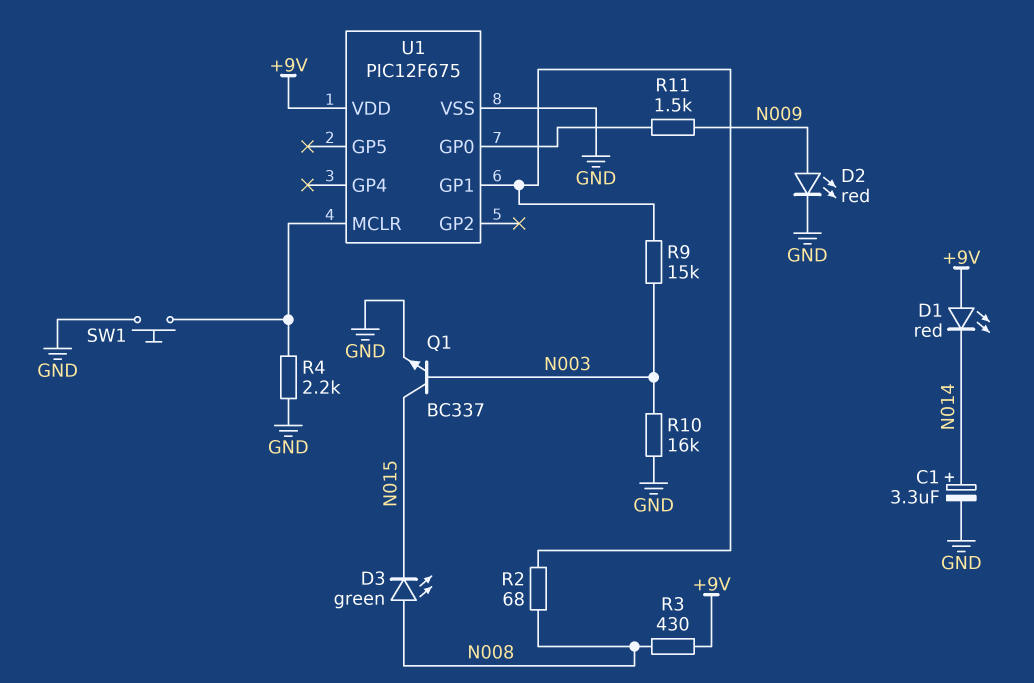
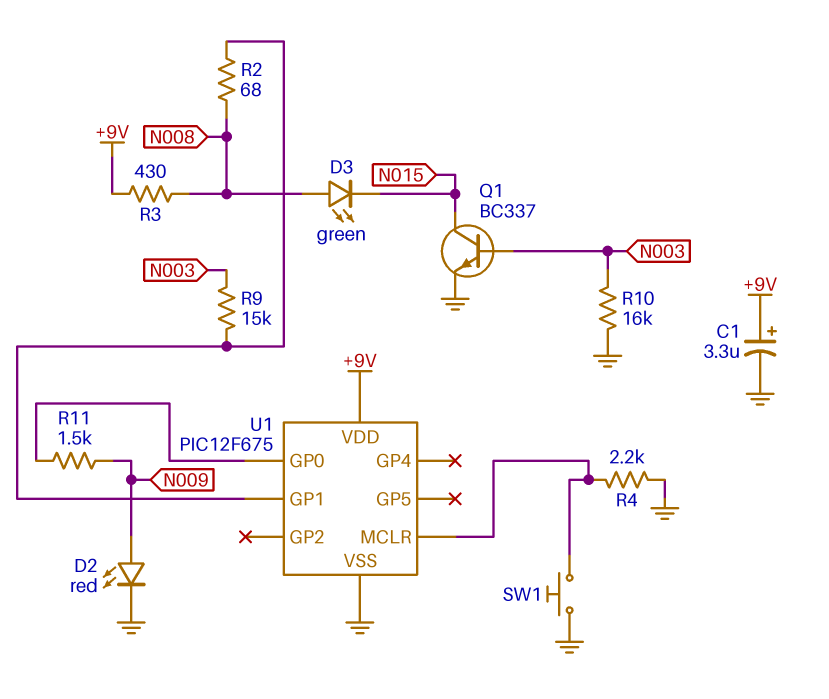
C1: 3.3uF (plus N014, minus GND) -> 3.3uF (plus +9V, minus GND)
D1: LED red (A +9V, K N014) -> none

